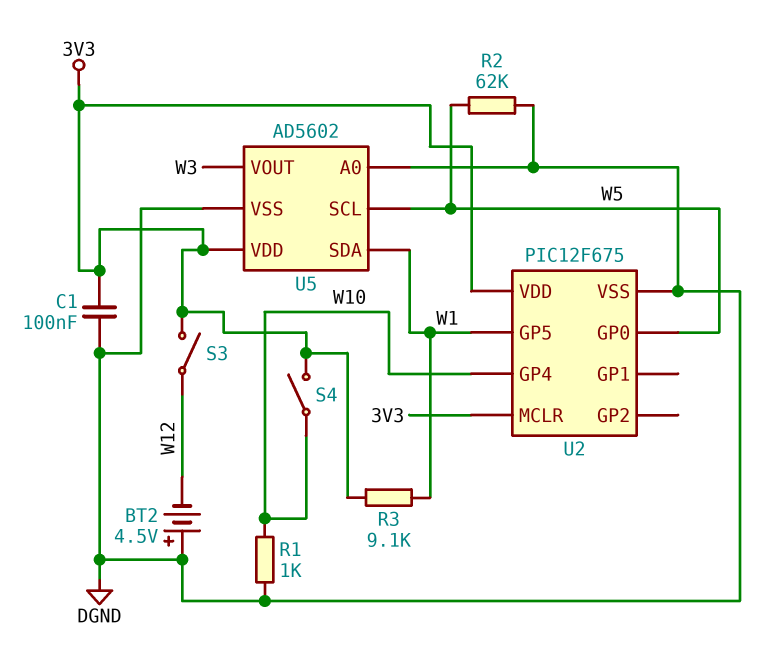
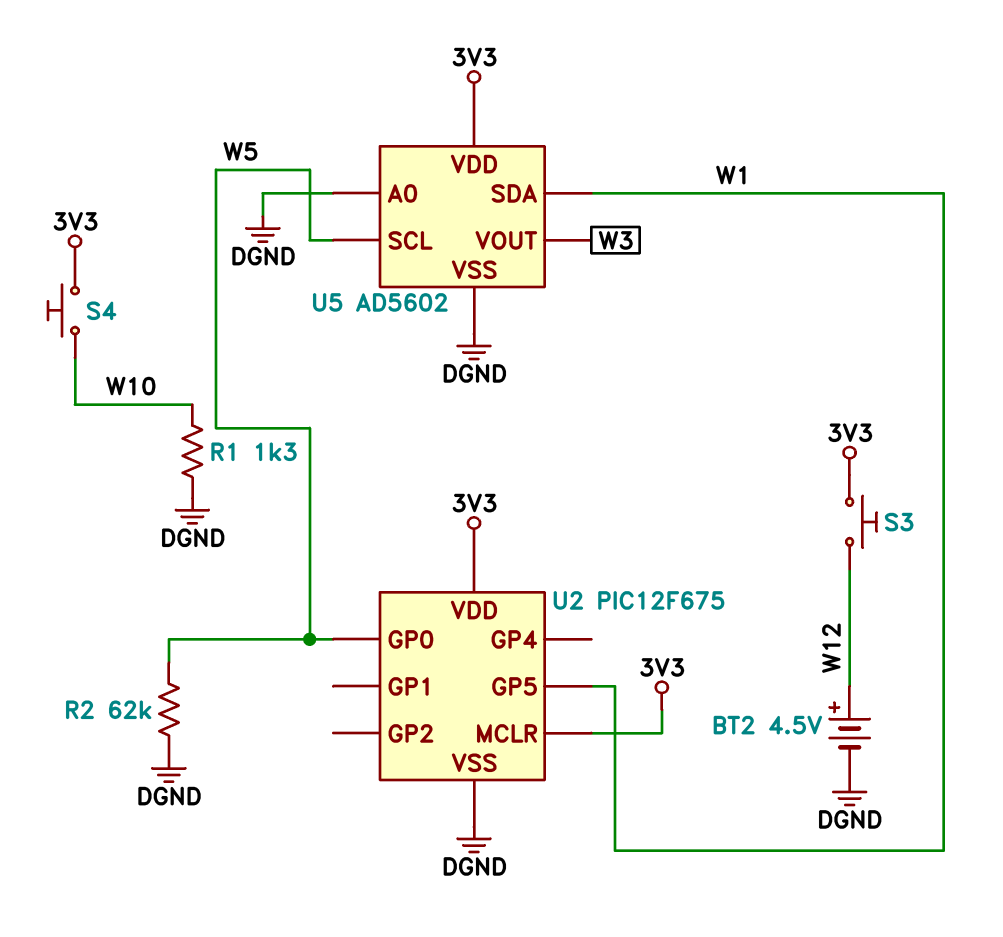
BT2: 4.5V (plus DGND, minus W12) -> 4.5V (plus W12, minus DGND)
C1: 100nF (3V3, DGND) -> none
R1: 1k (DGND, W10) -> 1.3k (DGND, W10)
R3: 9.1k (3V3, W1) -> none
S3: switch (3V3, W12) -> button (3V3, W12)
S4: switch (3V3, W10) -> button (3V3, W10)
U2 pin GP4: W10 -> none

